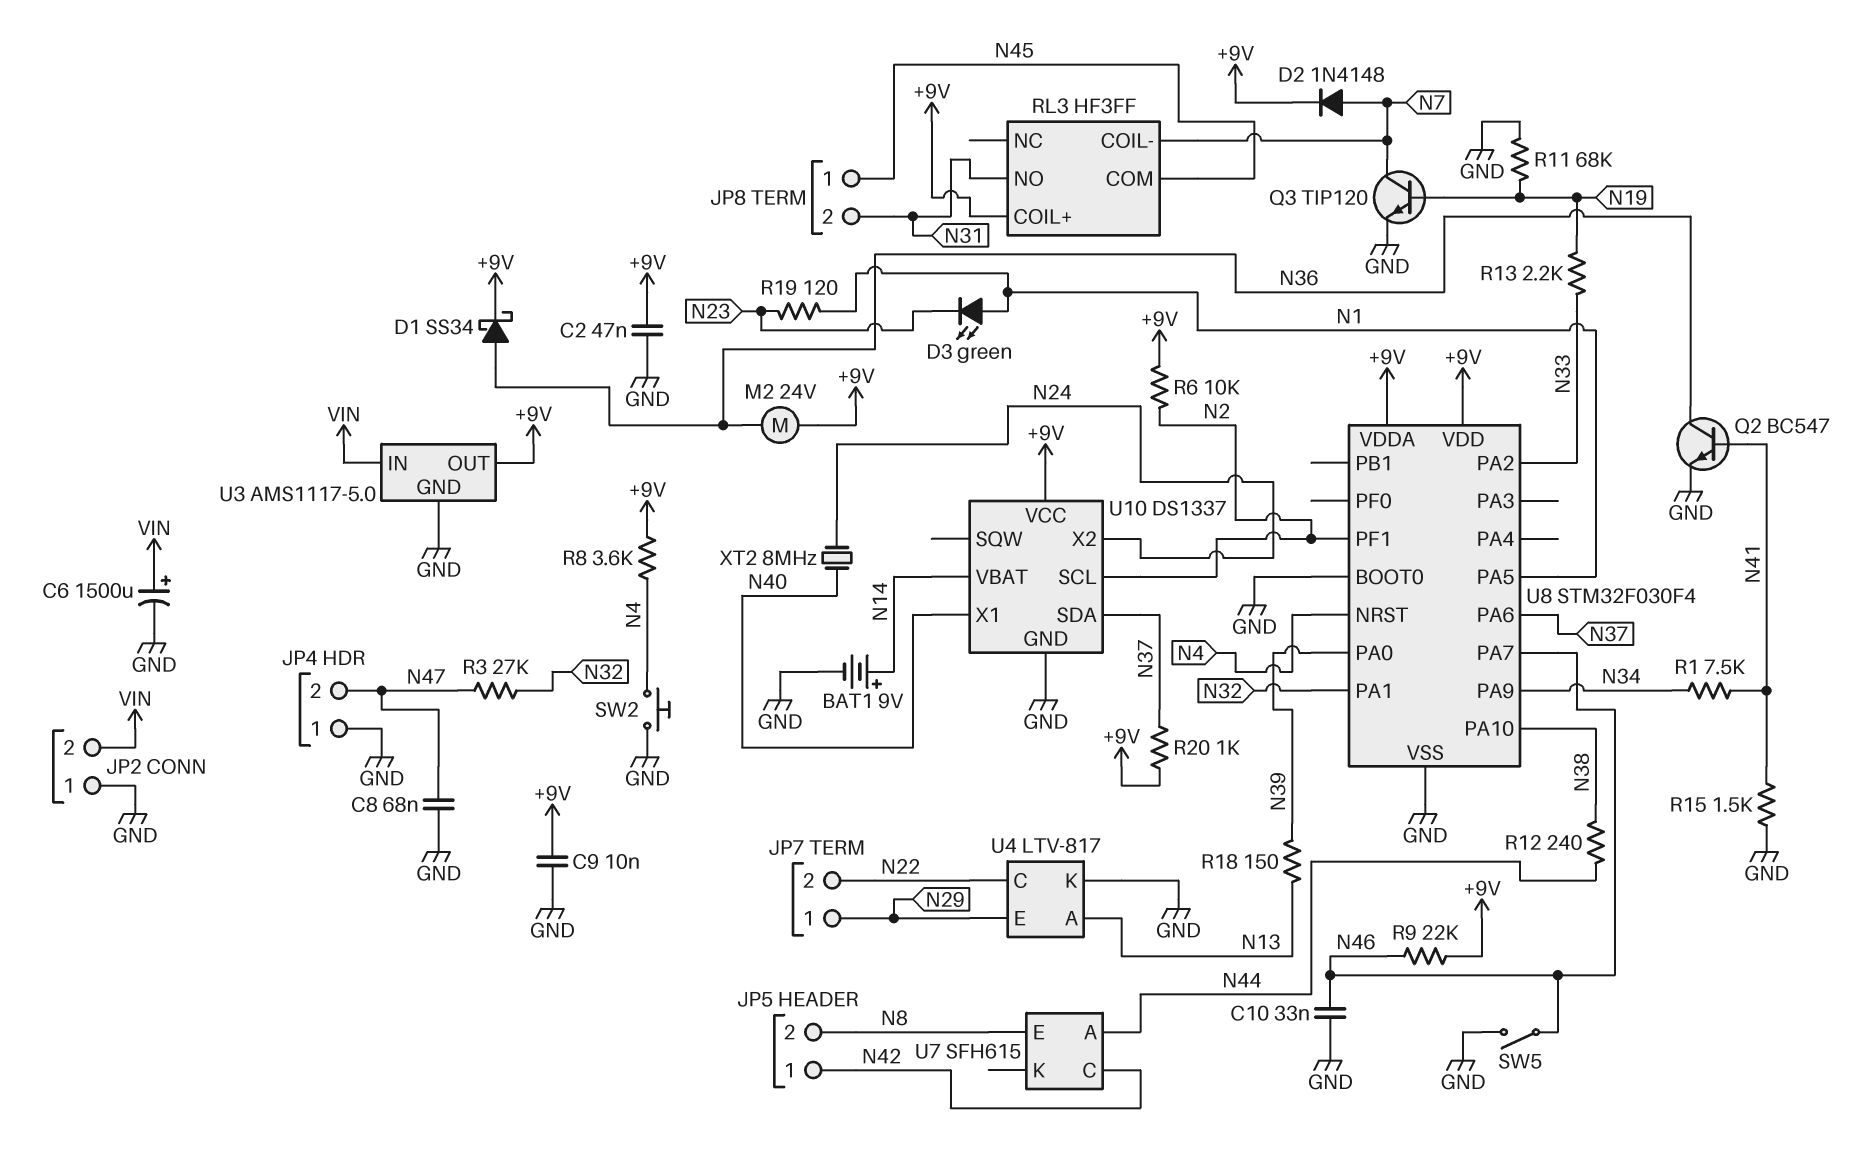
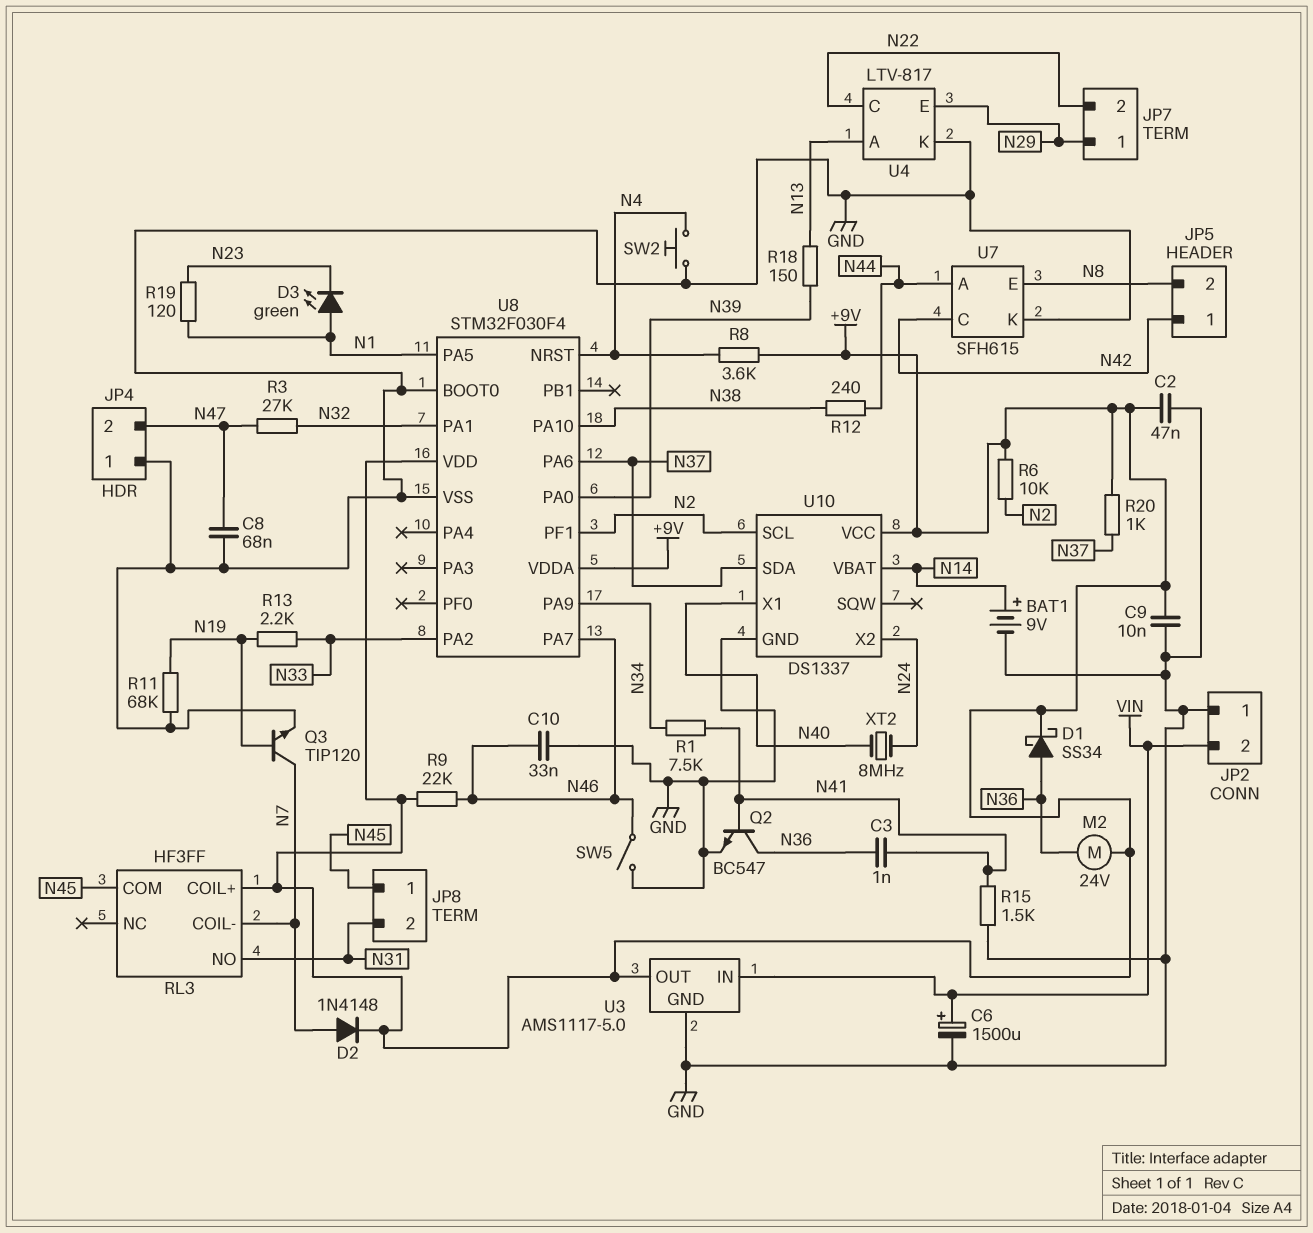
C3: none -> 1nF (N36, N41)
U7 pin K: none -> GND

